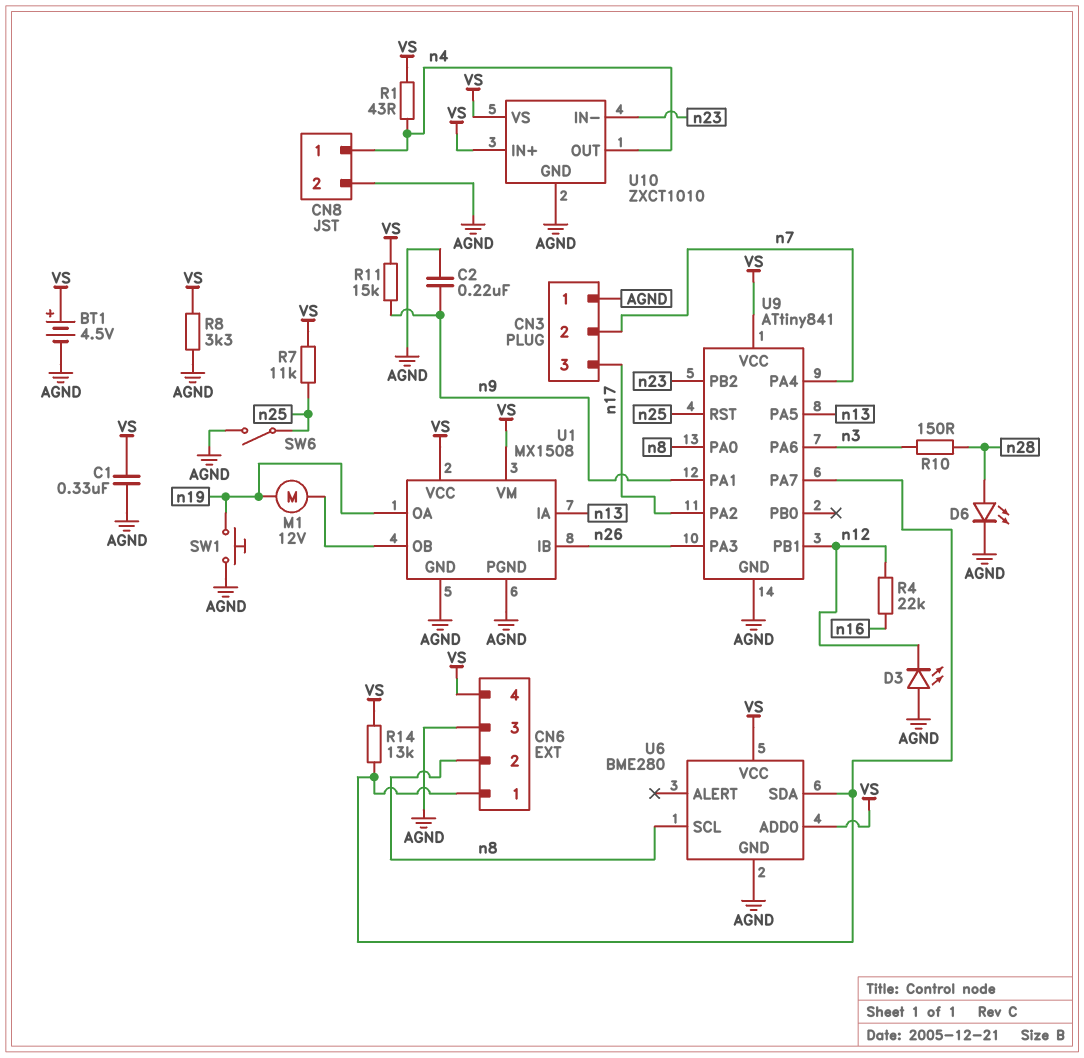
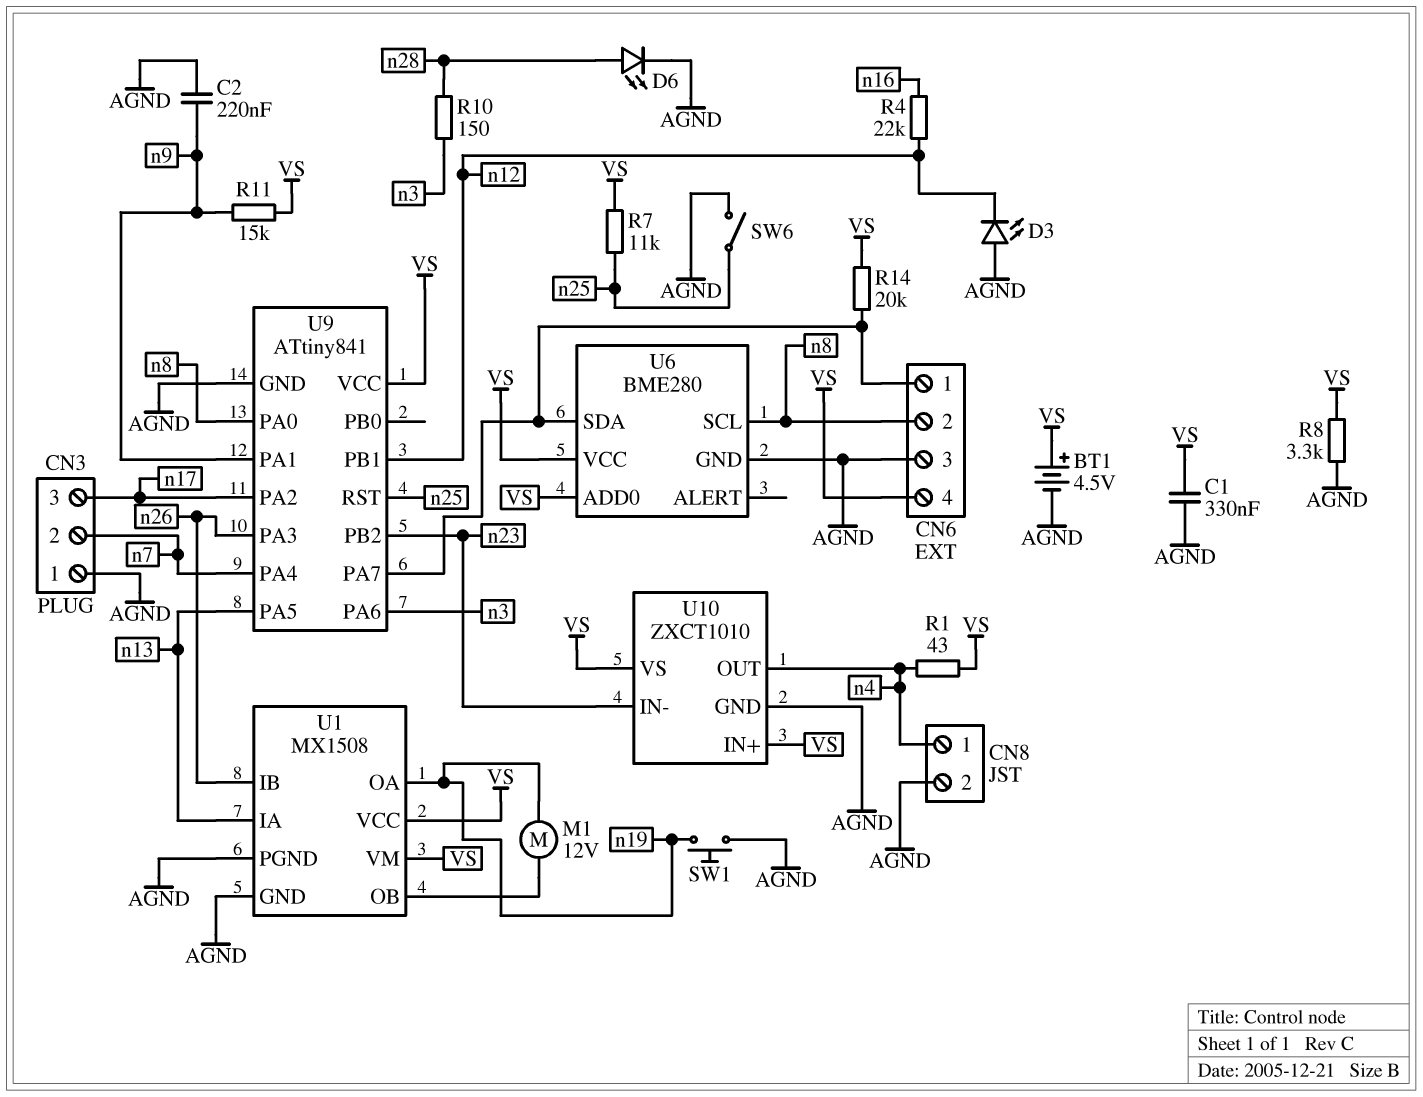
R14: 13k (CN6/1, VS) -> 20k (CN6/1, VS)

